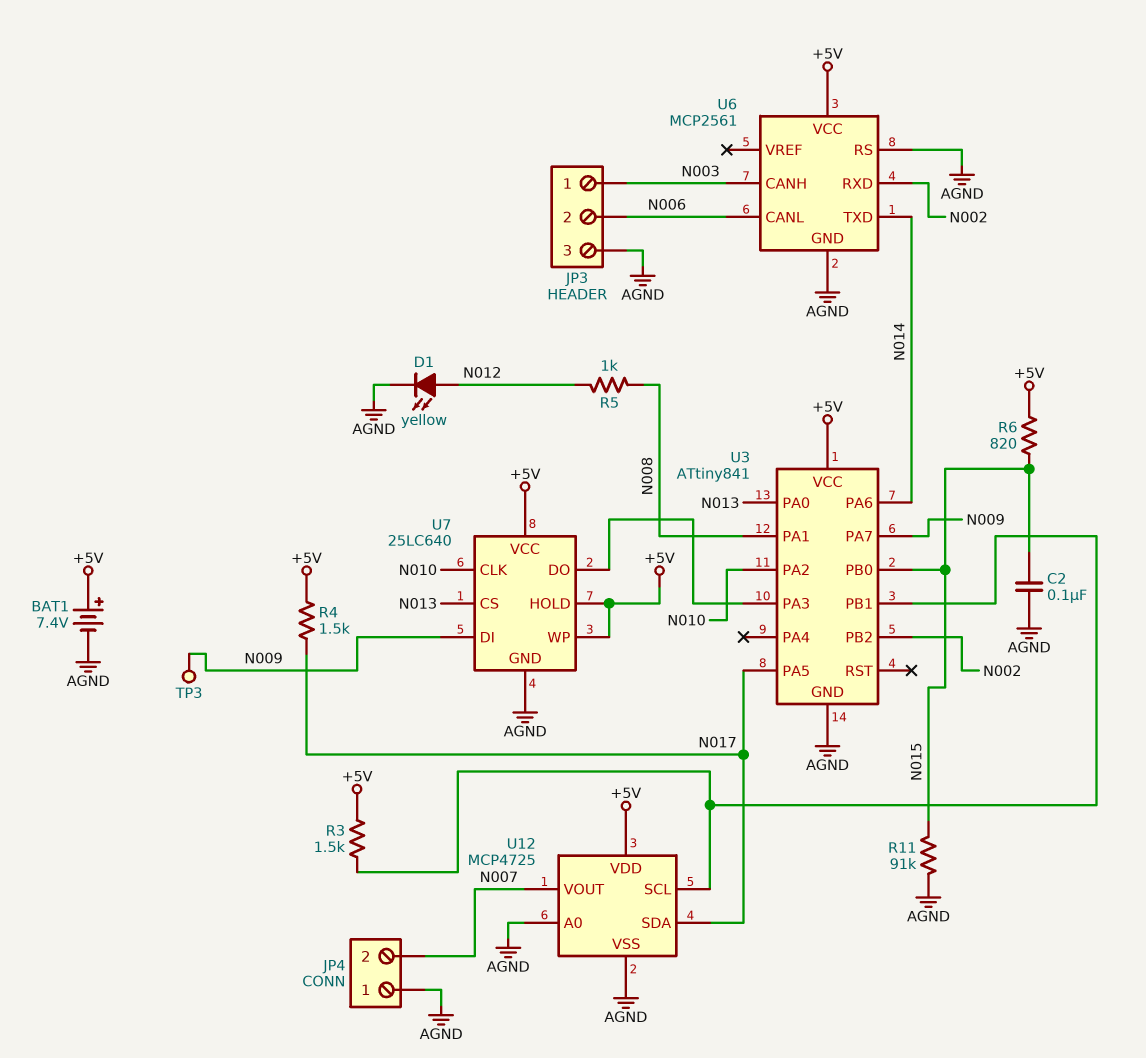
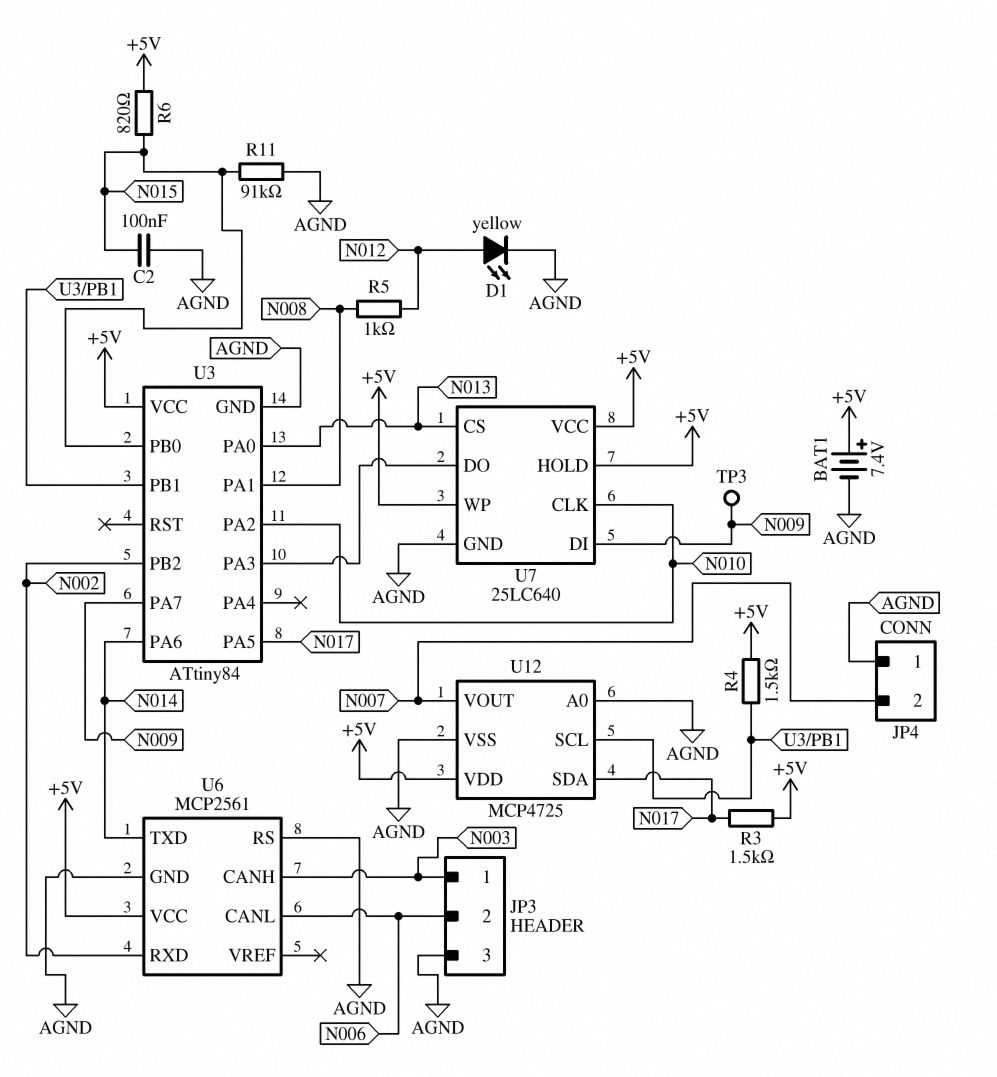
R3: 1.5k (+5V, U3/PB1) -> 1.5k (+5V, N017)
R4: 1.5k (+5V, N017) -> 1.5k (+5V, U3/PB1)
U3: ATtiny841 -> ATtiny84

